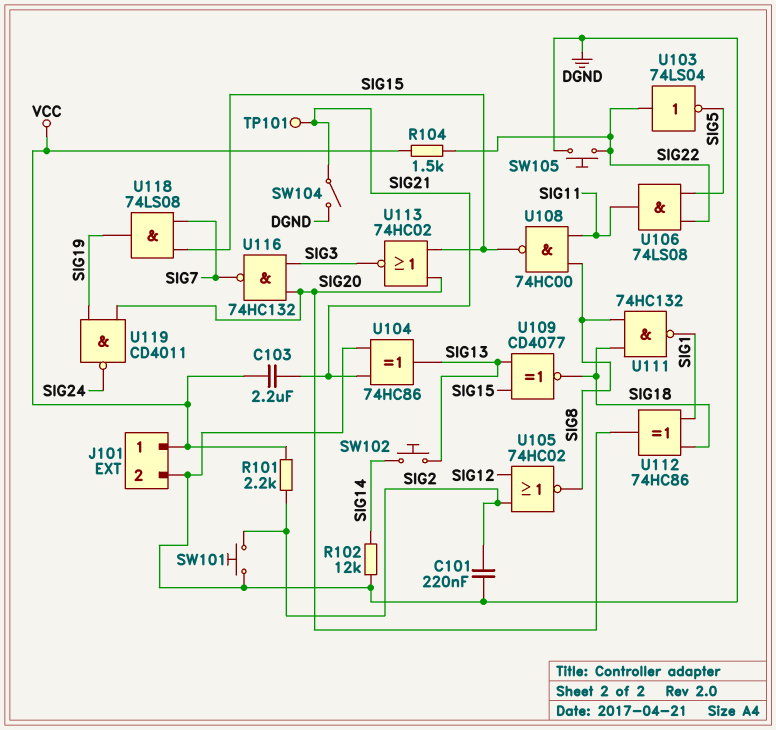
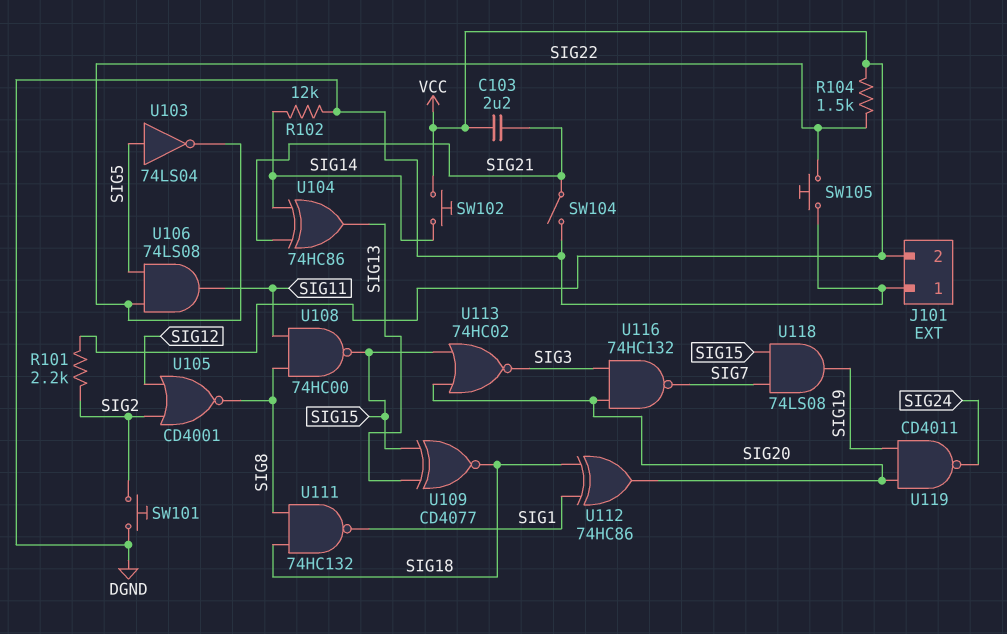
C101: 220nF (DGND, SIG2) -> none
J101 pin 1: VCC -> DGND
J101 pin 2: DGND -> VCC
SW102: button (SIG13, SIG14) -> button (SIG14, VCC)
TP101: test point (SIG21) -> none
U103: NOT 74LS04 (in SIG22, out SIG5) -> NOT 74LS04 (in SIG5, out SIG22)
U104: XOR 74HC86 (in DGND, in SIG21, out SIG13) -> XOR 74HC86 (in SIG14, in SIG21, out SIG13)
U105: NOR 74HC02 (in SIG2, in SIG12, out SIG8) -> NOR CD4001 (in SIG2, in SIG12, out SIG8)

